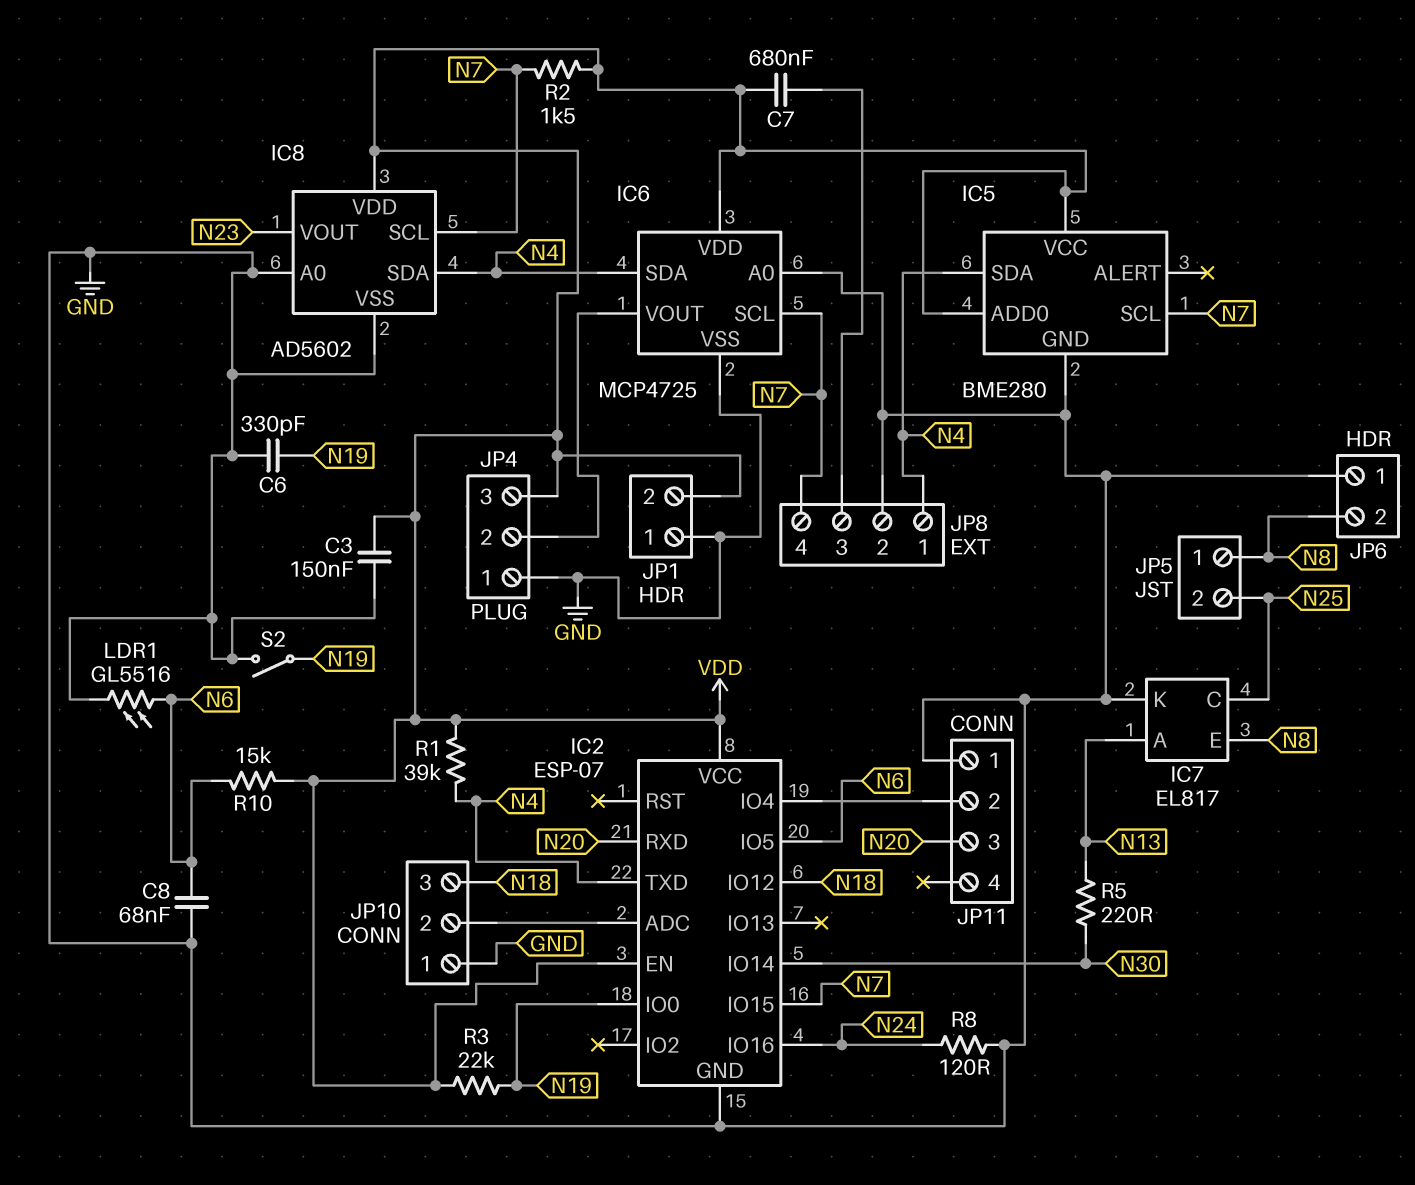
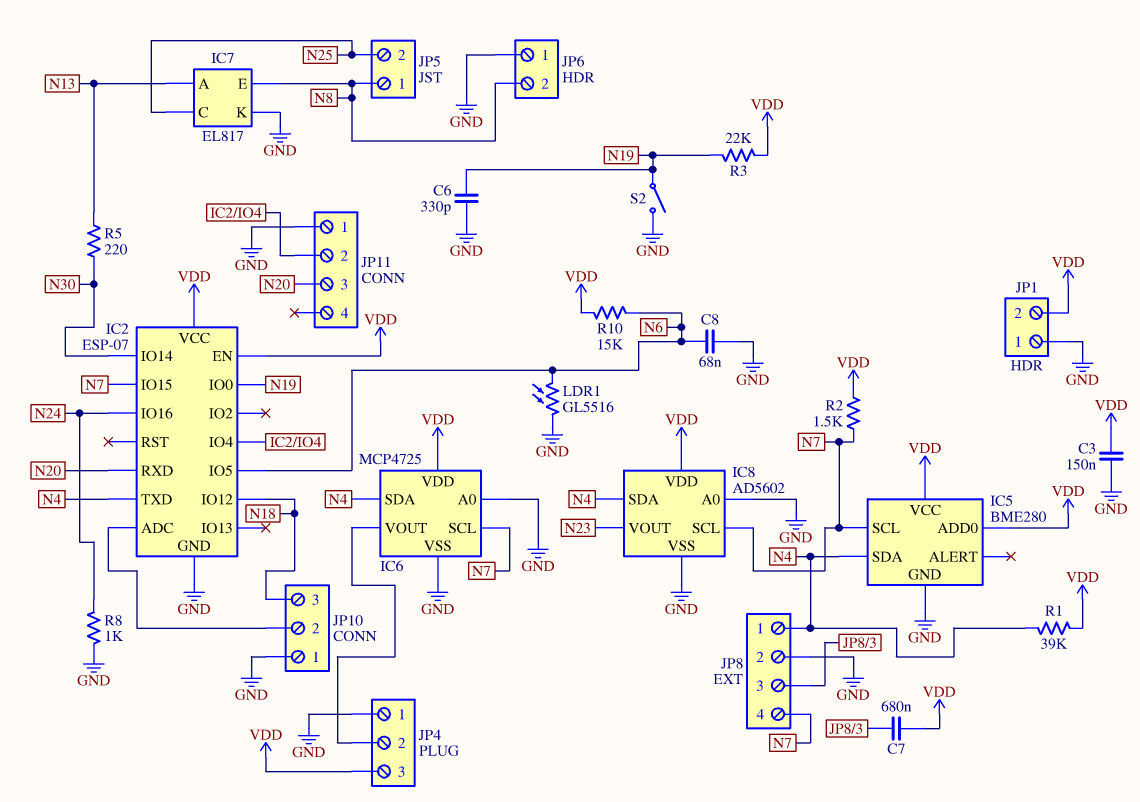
R8: 120 (GND, N24) -> 1k (GND, N24)

